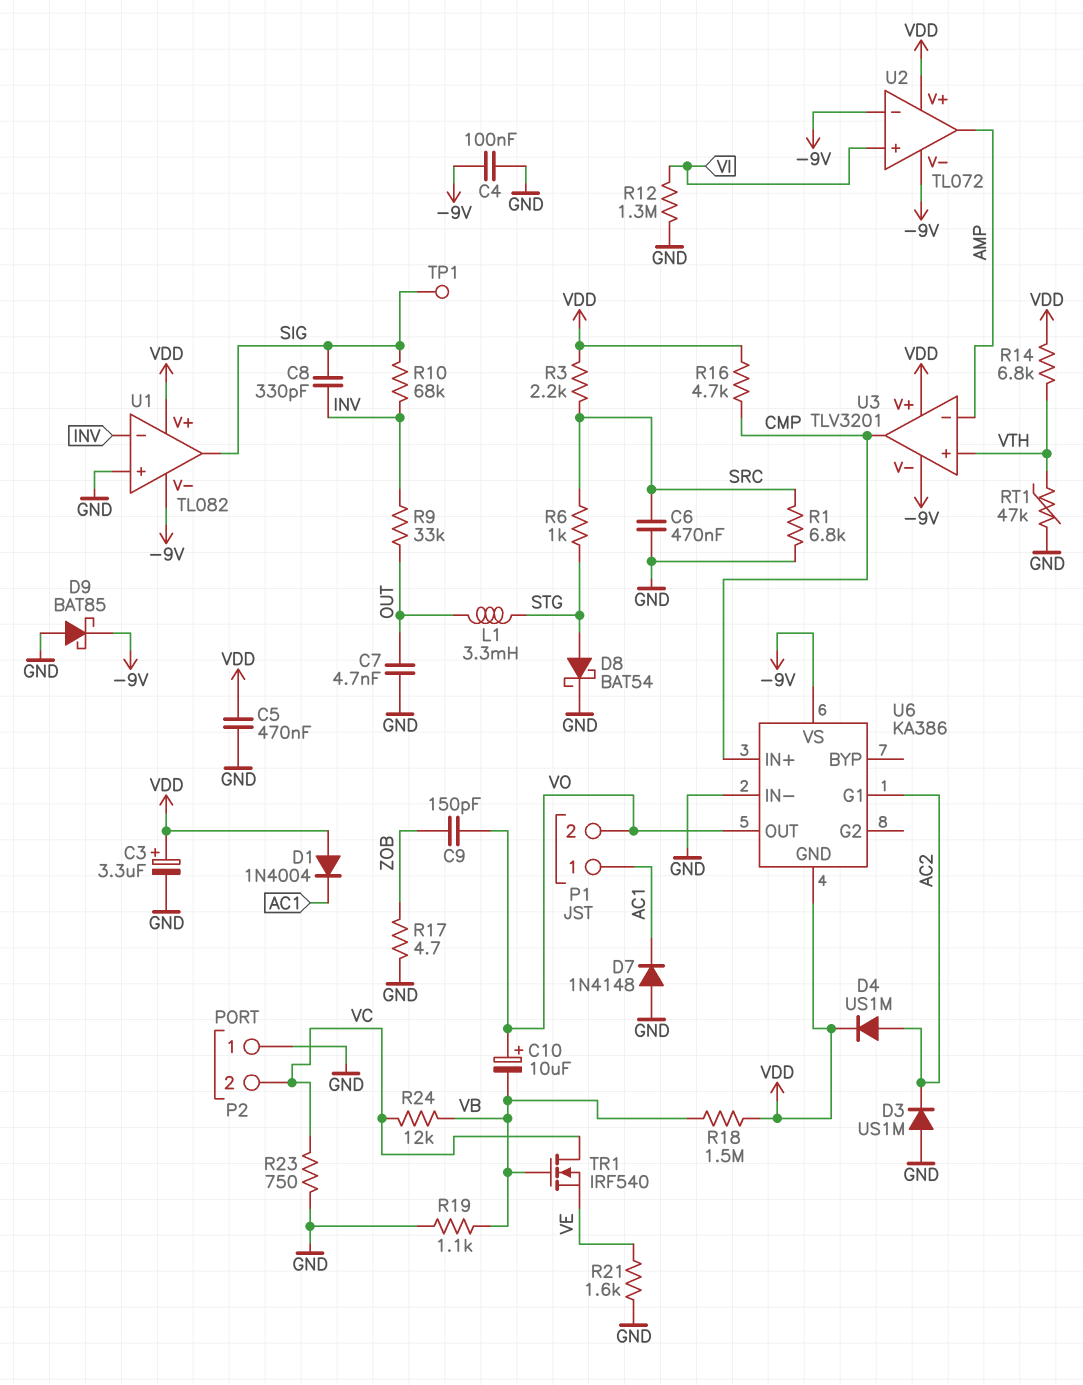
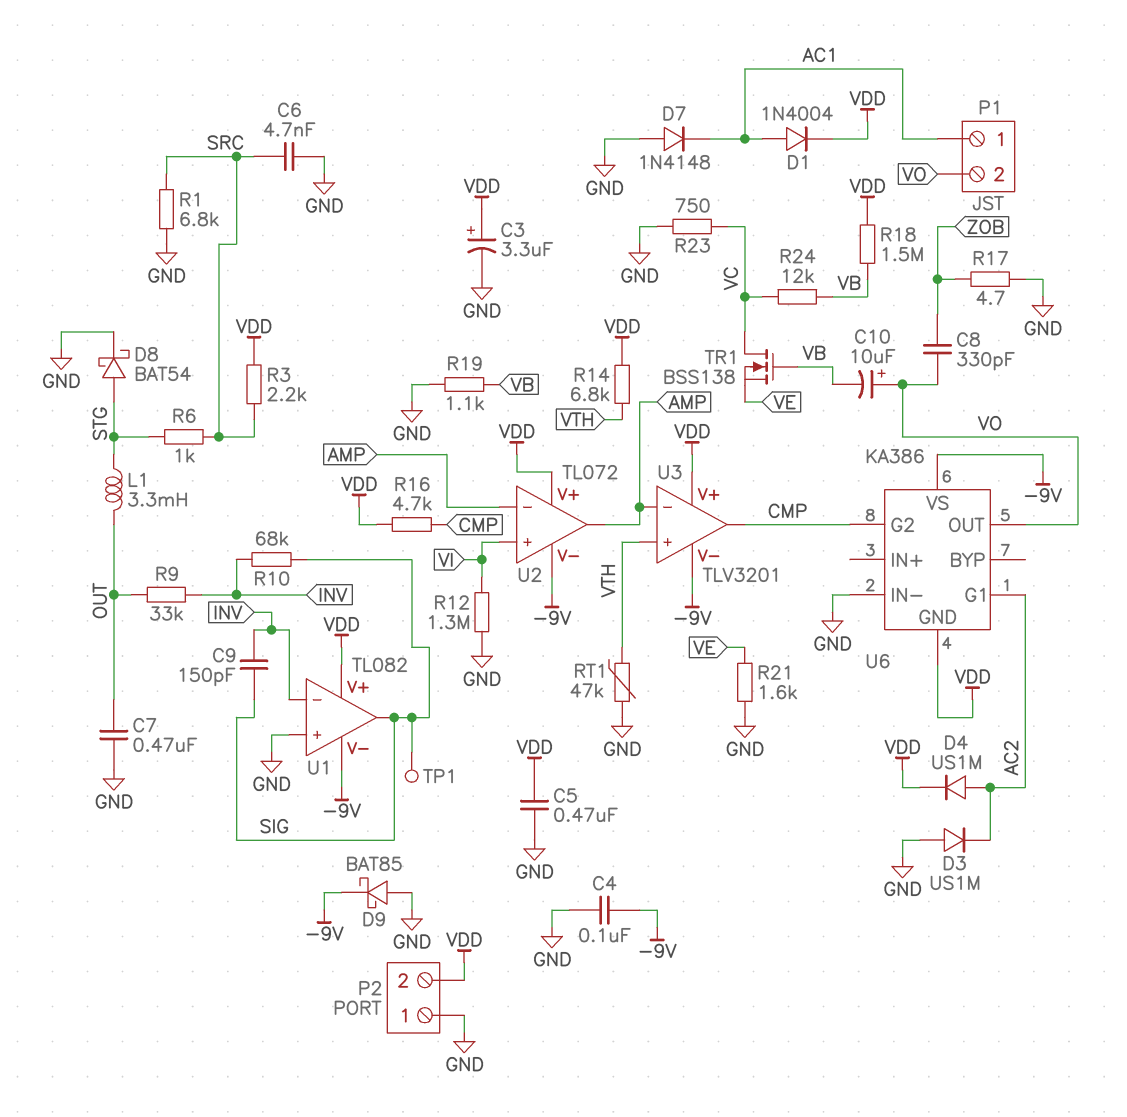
C6: 470nF (GND, SRC) -> 4.7nF (GND, SRC)
C7: 4.7nF (GND, OUT) -> 470nF (GND, OUT)
C8: 330pF (INV, SIG) -> 330pF (VO, ZOB)
C9: 150pF (VO, ZOB) -> 150pF (INV, SIG)
D1: diode 1N4004 (A VDD, K AC1) -> diode 1N4004 (A AC1, K VDD)
P2 pin 2: VC -> VDD
TR1: NMOS IRF540 (G VB, D VC, S VE) -> NMOS BSS138 (G VB, D VC, S VE)
U2 pin in-: -9V -> AMP
U6 pin G2: none -> CMP
U6 pin IN+: CMP -> none

